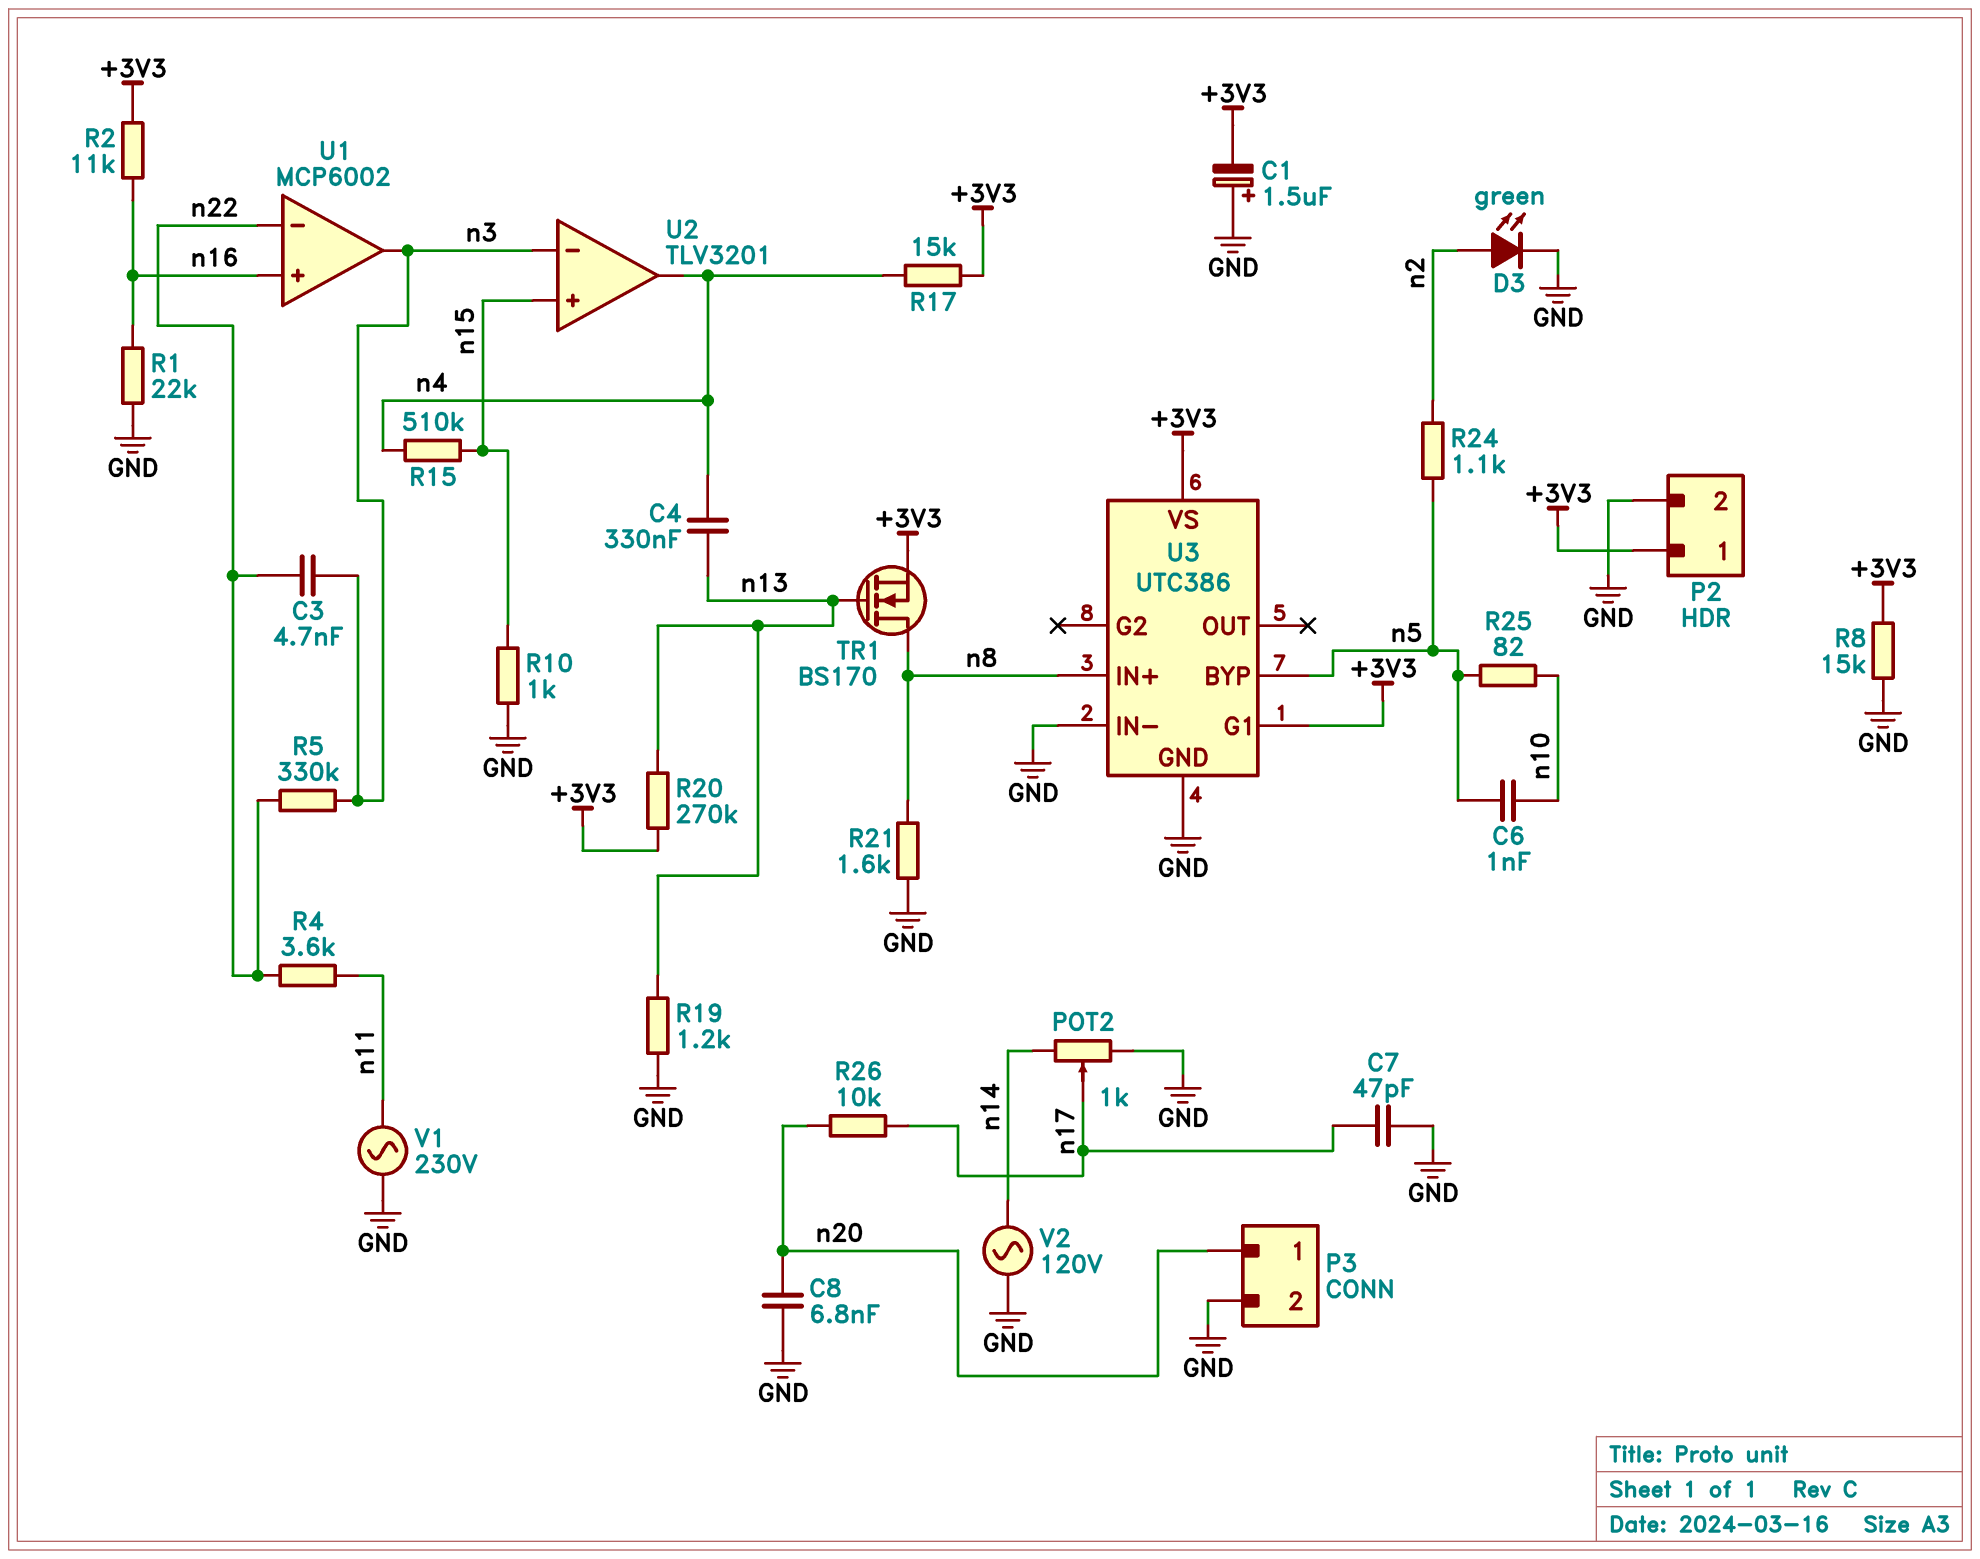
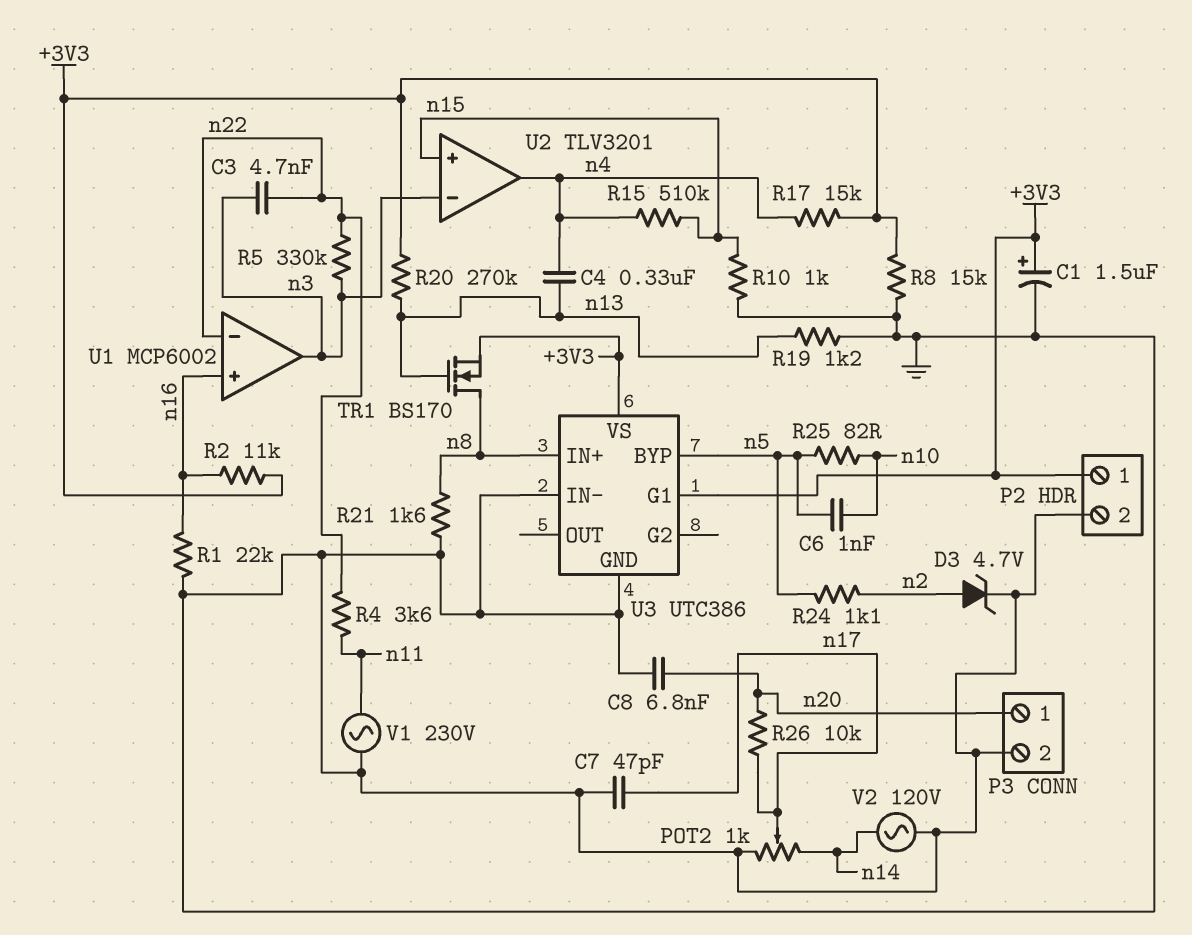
C1: 1.5uF (plus GND, minus +3V3) -> 1.5uF (plus +3V3, minus GND)
D3: LED green (A n2, K GND) -> zener 4.7V (A n2, K GND)

